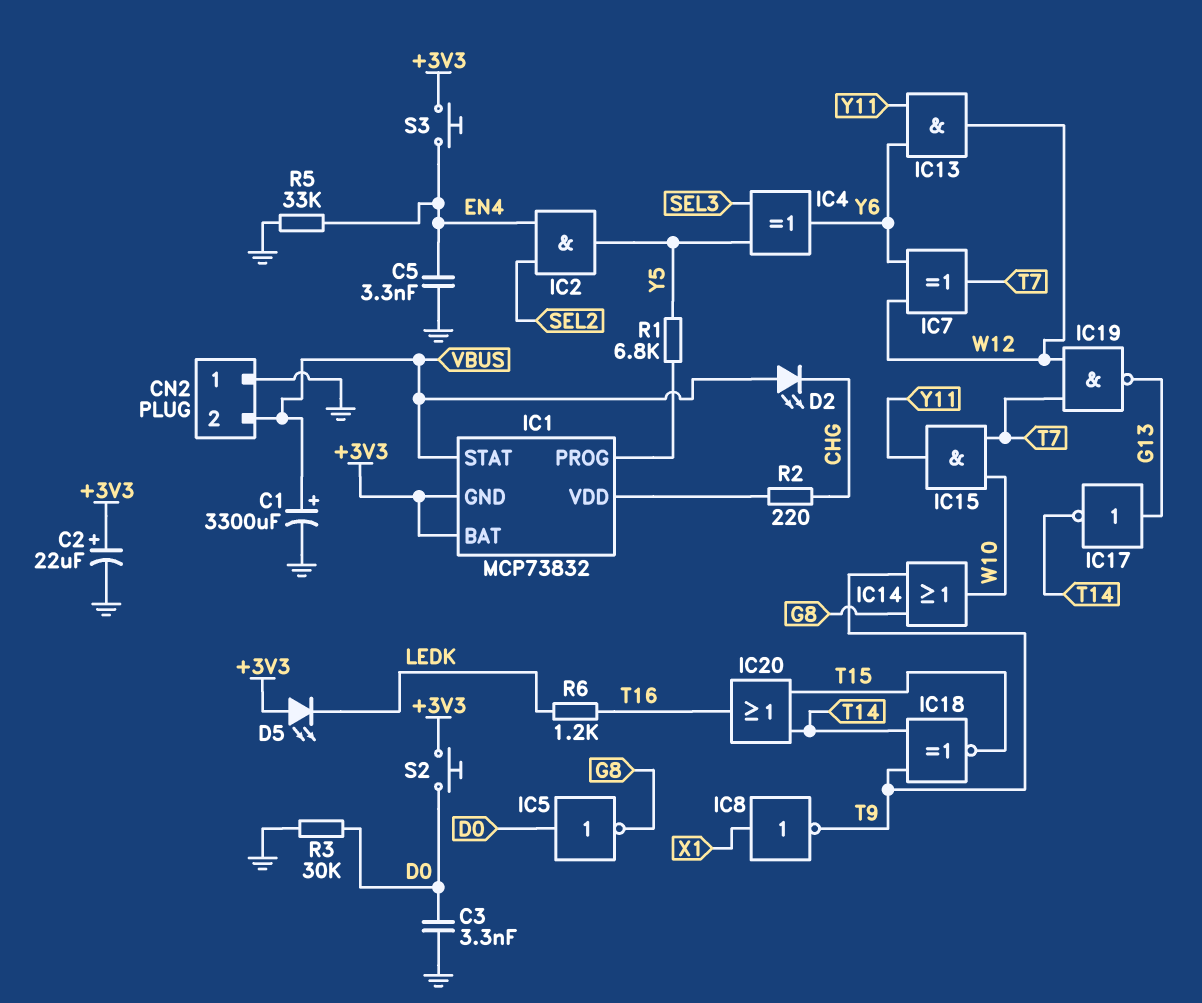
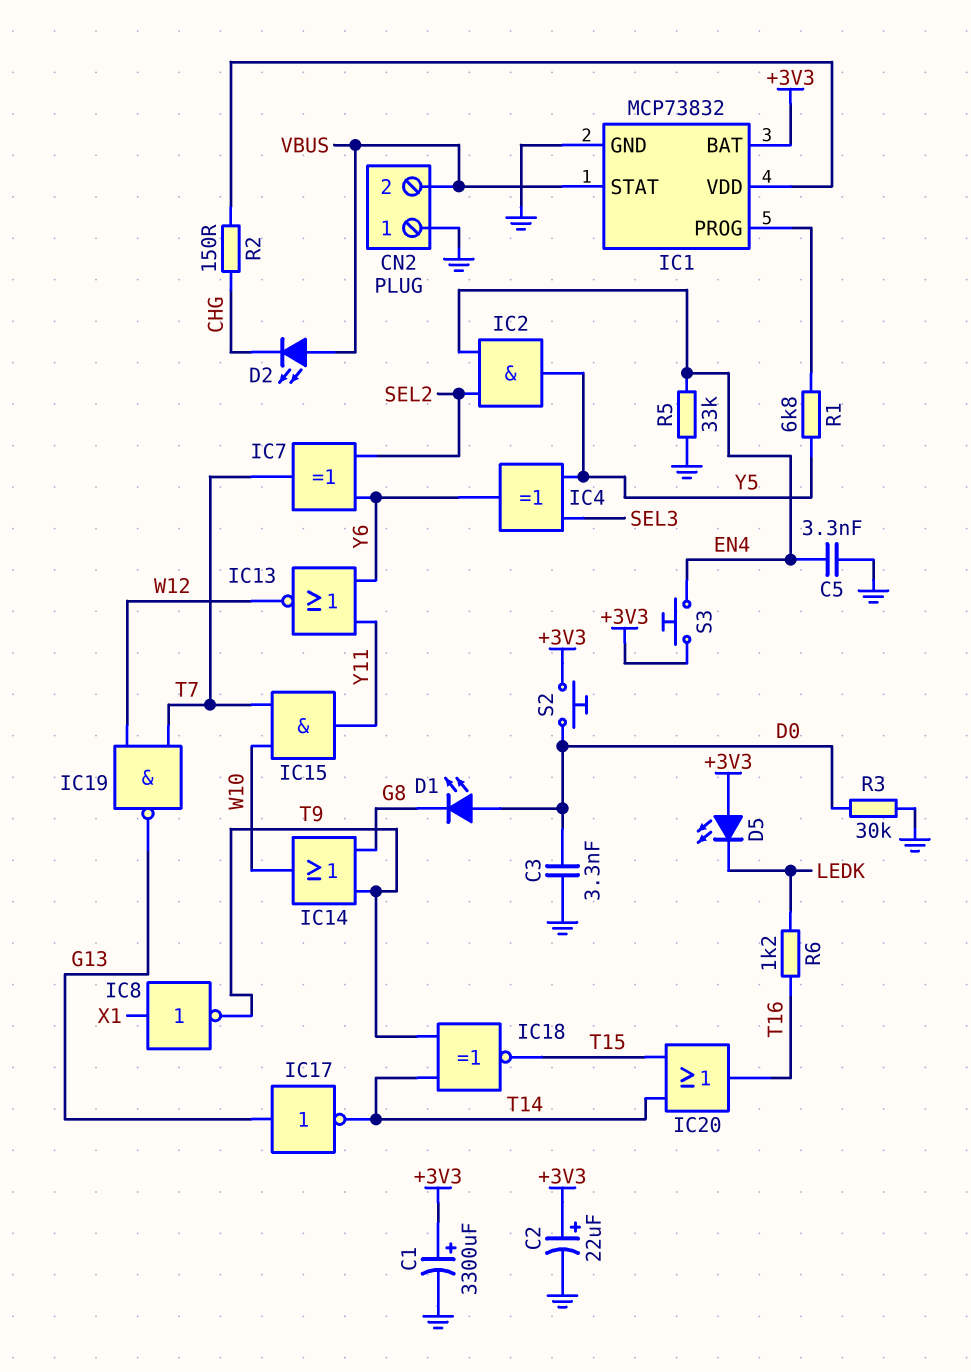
C1: 3300uF (plus VBUS, minus GND) -> 3300uF (plus +3V3, minus GND)
D1: none -> LED (A D0, K G8)
IC1 pin GND: +3V3 -> GND
IC5: NOT (in D0, out G8) -> none
IC7: XOR (in W12, in Y6, out T7) -> XOR (in SEL2, in Y6, out T7)
IC13: AND (in Y6, in Y11, out W12) -> NOR (in Y6, in Y11, out W12)
R2: 220 (CHG, IC1/VDD) -> 150 (CHG, IC1/VDD)

